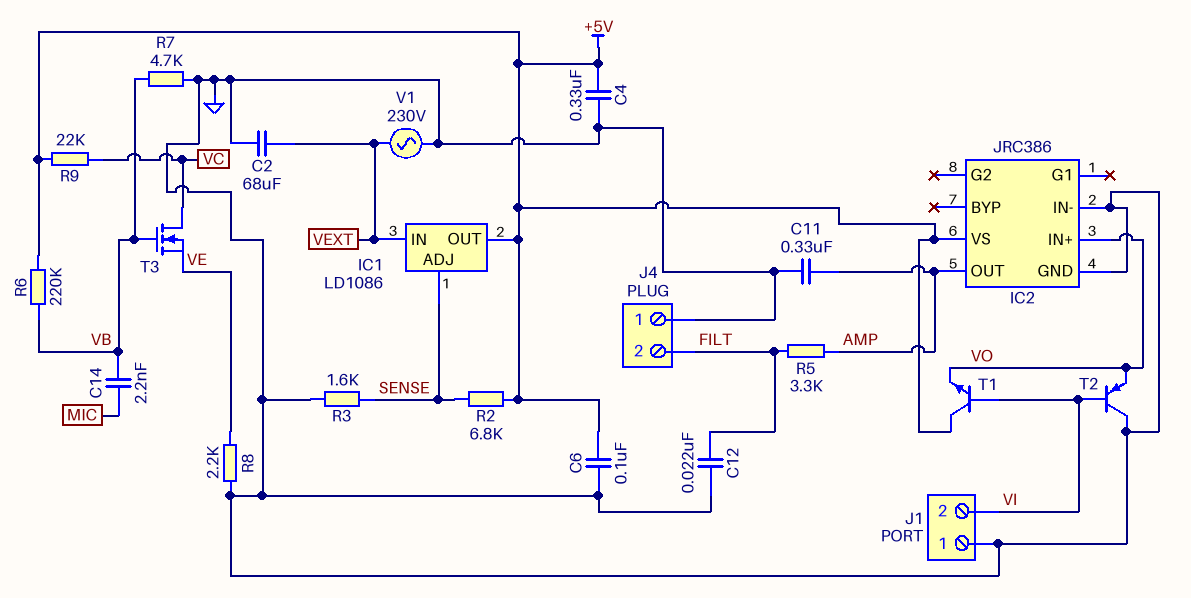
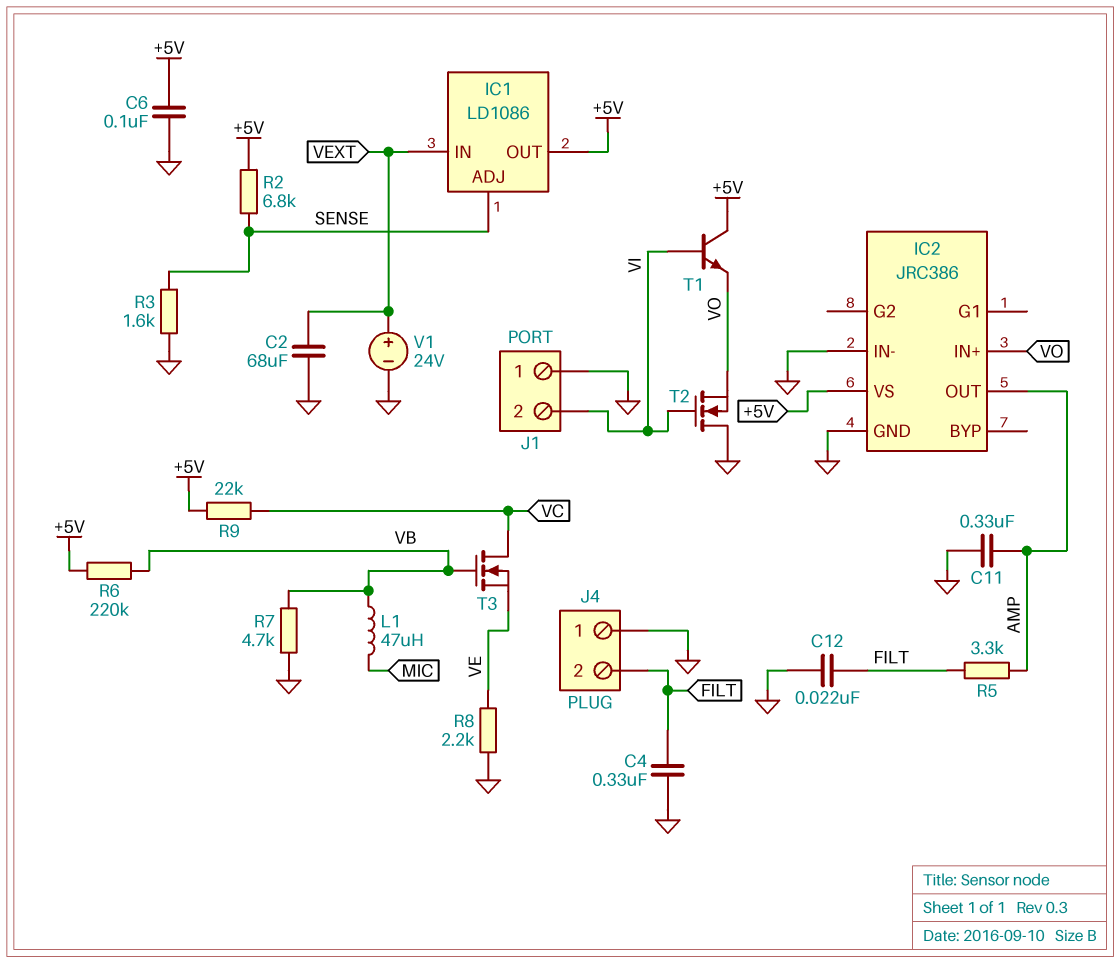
C4: 330nF (+5V, GND) -> 330nF (FILT, GND)
C14: 2.2nF (MIC, VB) -> none
L1: none -> 47uH (MIC, VB)
T2: PNP (B VI, C GND, E VO) -> NMOS (G VI, D GND, S VO)
V1: AC 230V (GND, VEXT) -> 24V (plus VEXT, minus GND)

